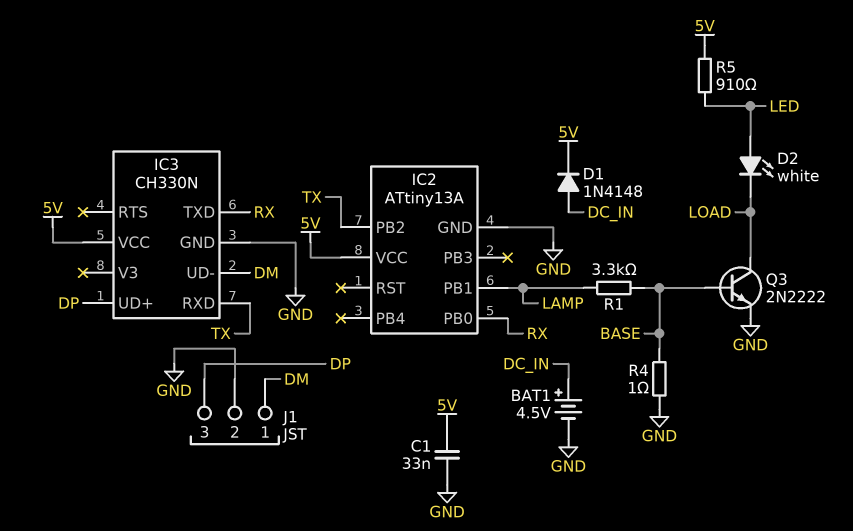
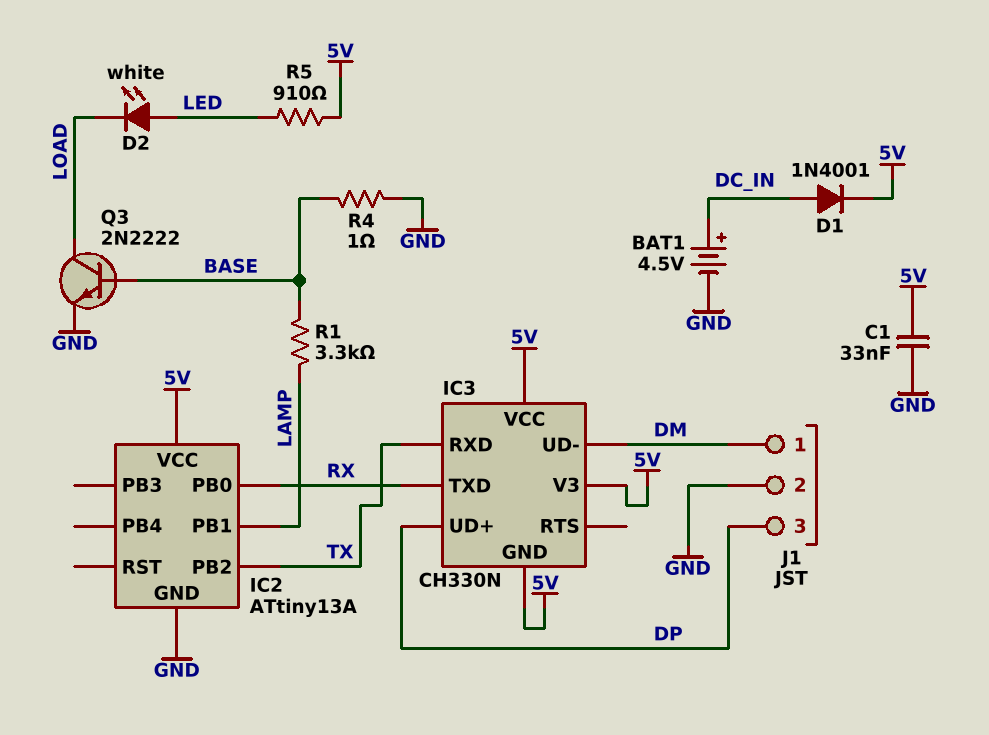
D1: diode 1N4148 (A DC_IN, K 5V) -> diode 1N4001 (A DC_IN, K 5V)
IC3 pin GND: GND -> 5V
IC3 pin V3: none -> 5V

